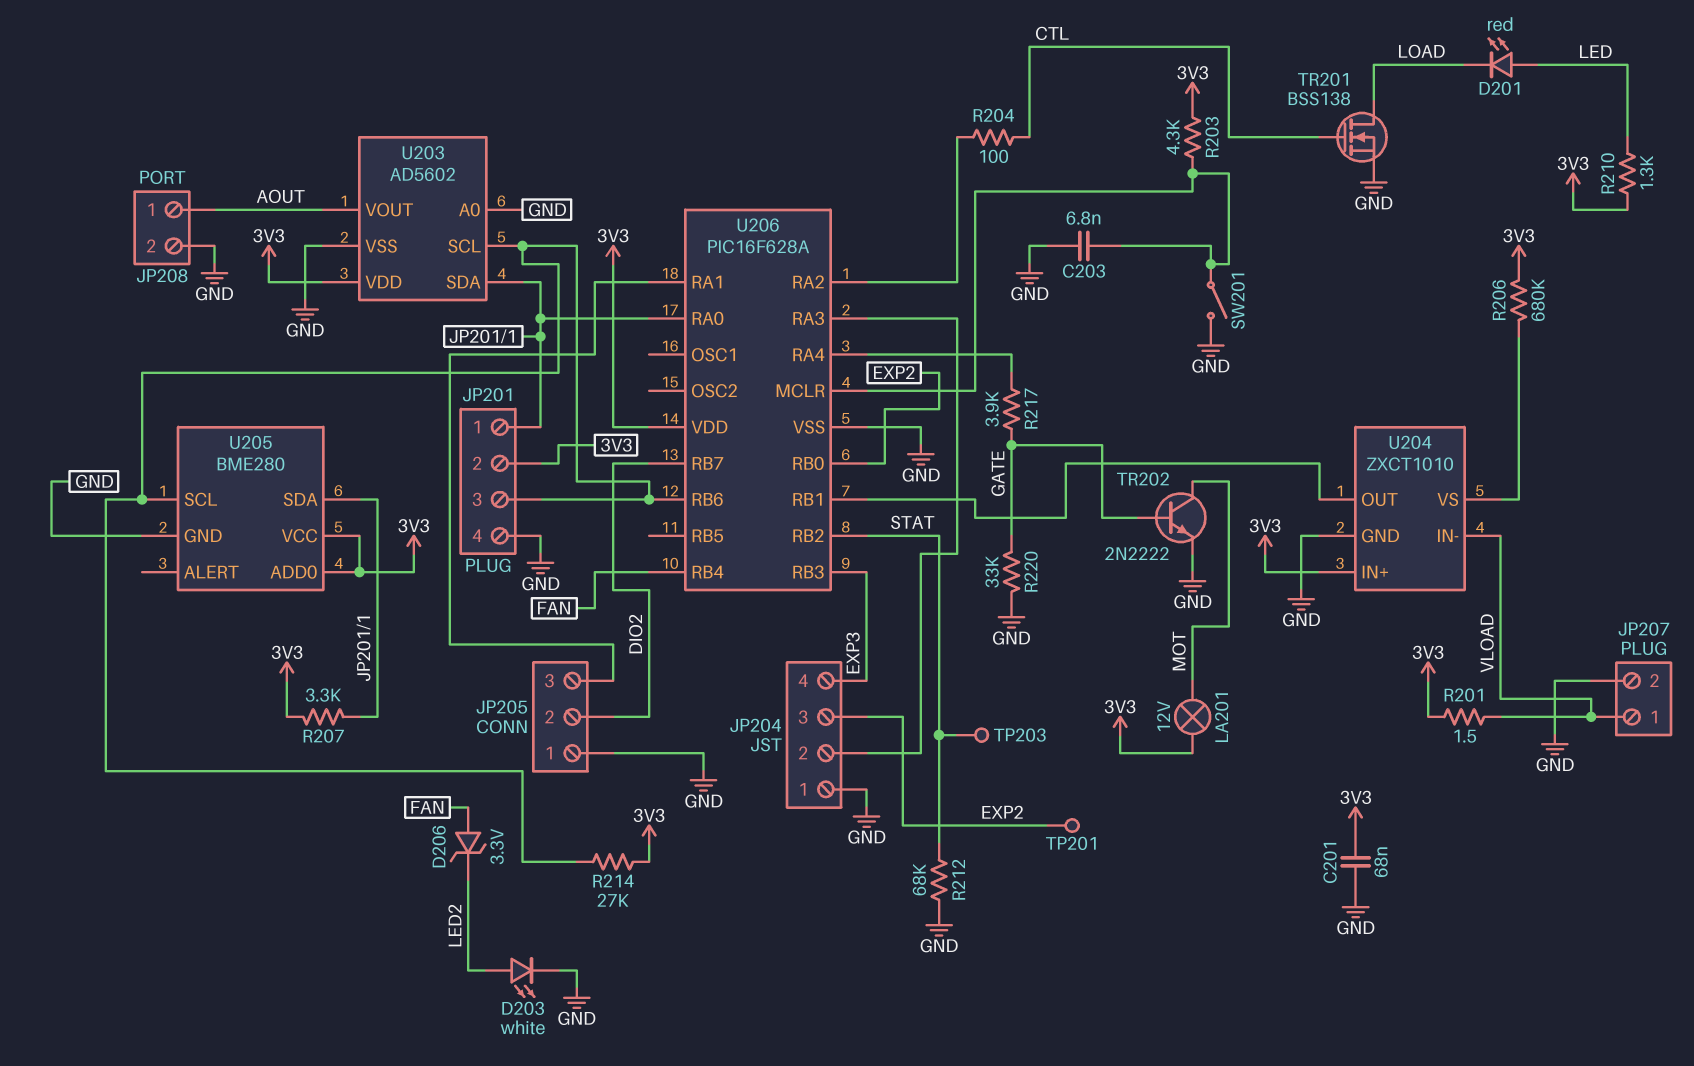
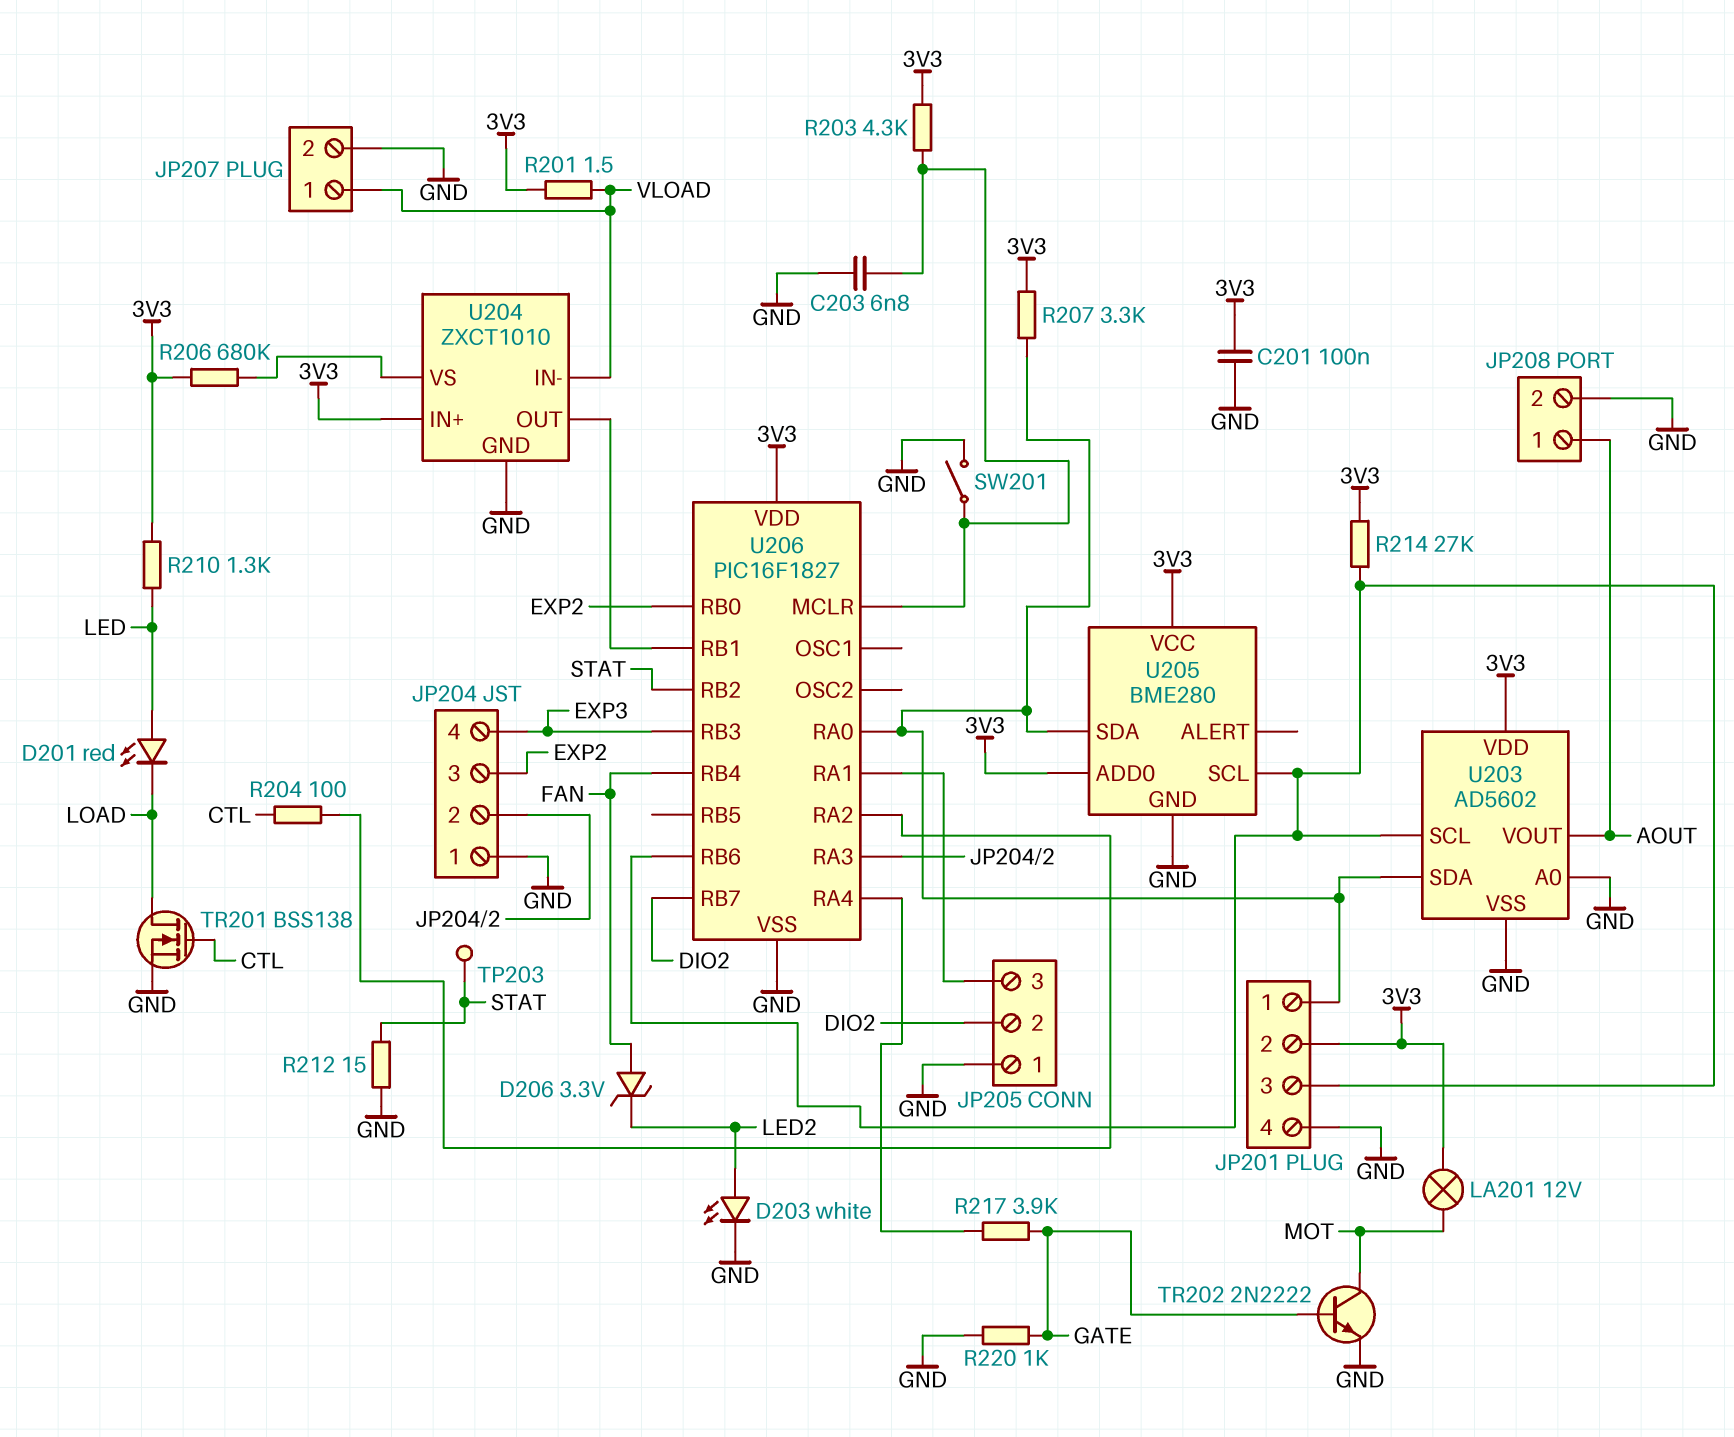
C201: 68nF (3V3, GND) -> 100nF (3V3, GND)
R212: 68k (GND, STAT) -> 15 (GND, STAT)
R220: 33k (GATE, GND) -> 1k (GATE, GND)
TP201: test point (EXP2) -> none
U206: PIC16F628A -> PIC16F1827

